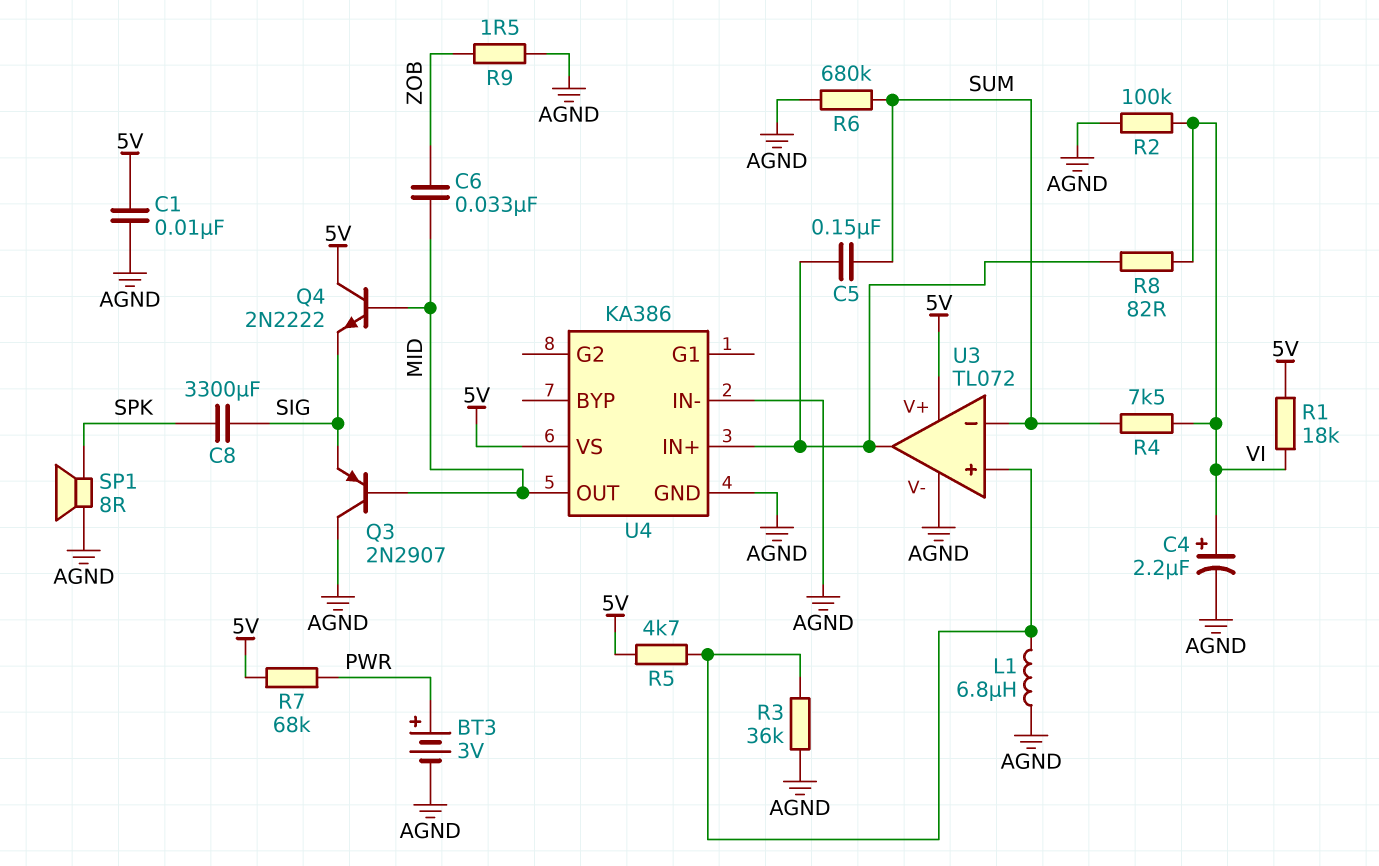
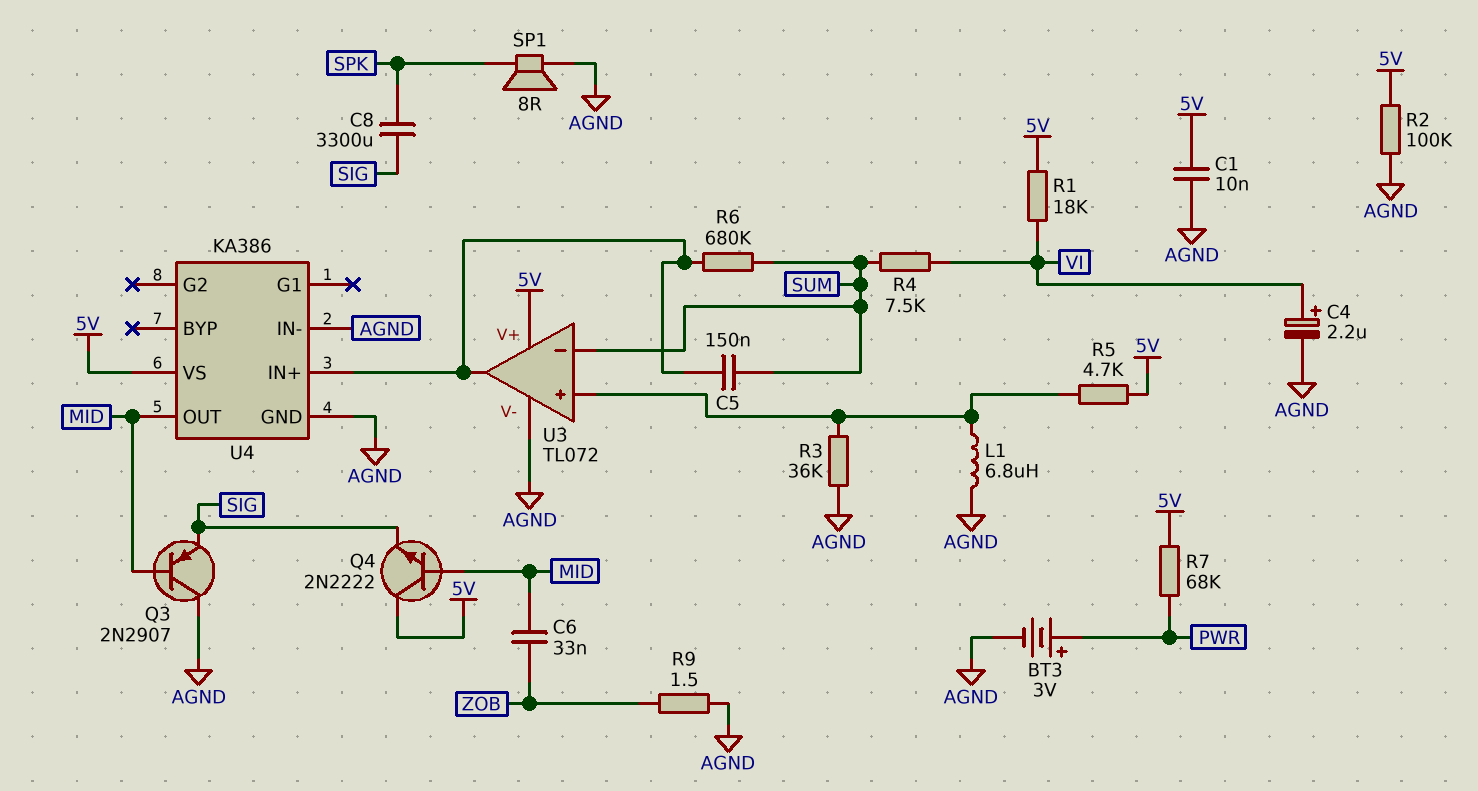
R2: 100k (AGND, VI) -> 100k (5V, AGND)
R6: 680k (AGND, SUM) -> 680k (SUM, U3/out)
R8: 82 (U3/out, VI) -> none

